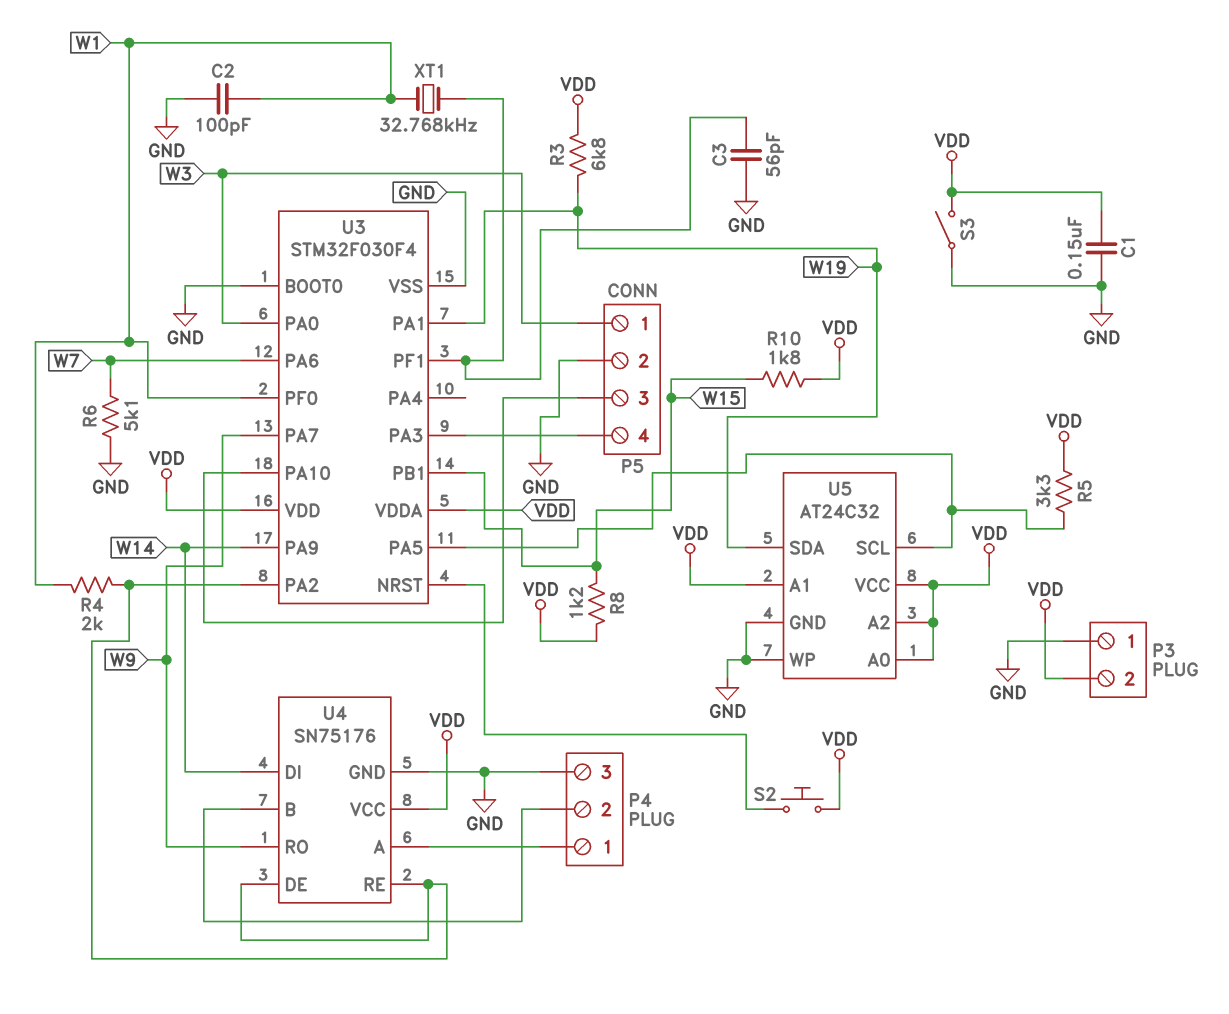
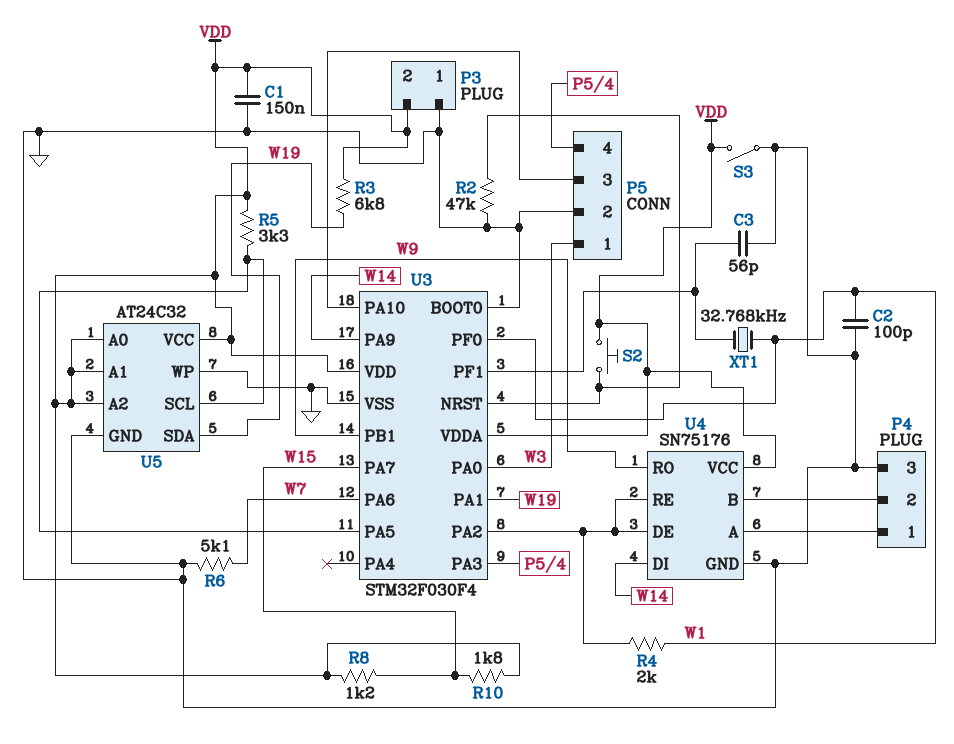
R2: none -> 47k (GND, U3/NRST)
U3 pin PA7: W9 -> W15
U3 pin PB1: W15 -> W9

